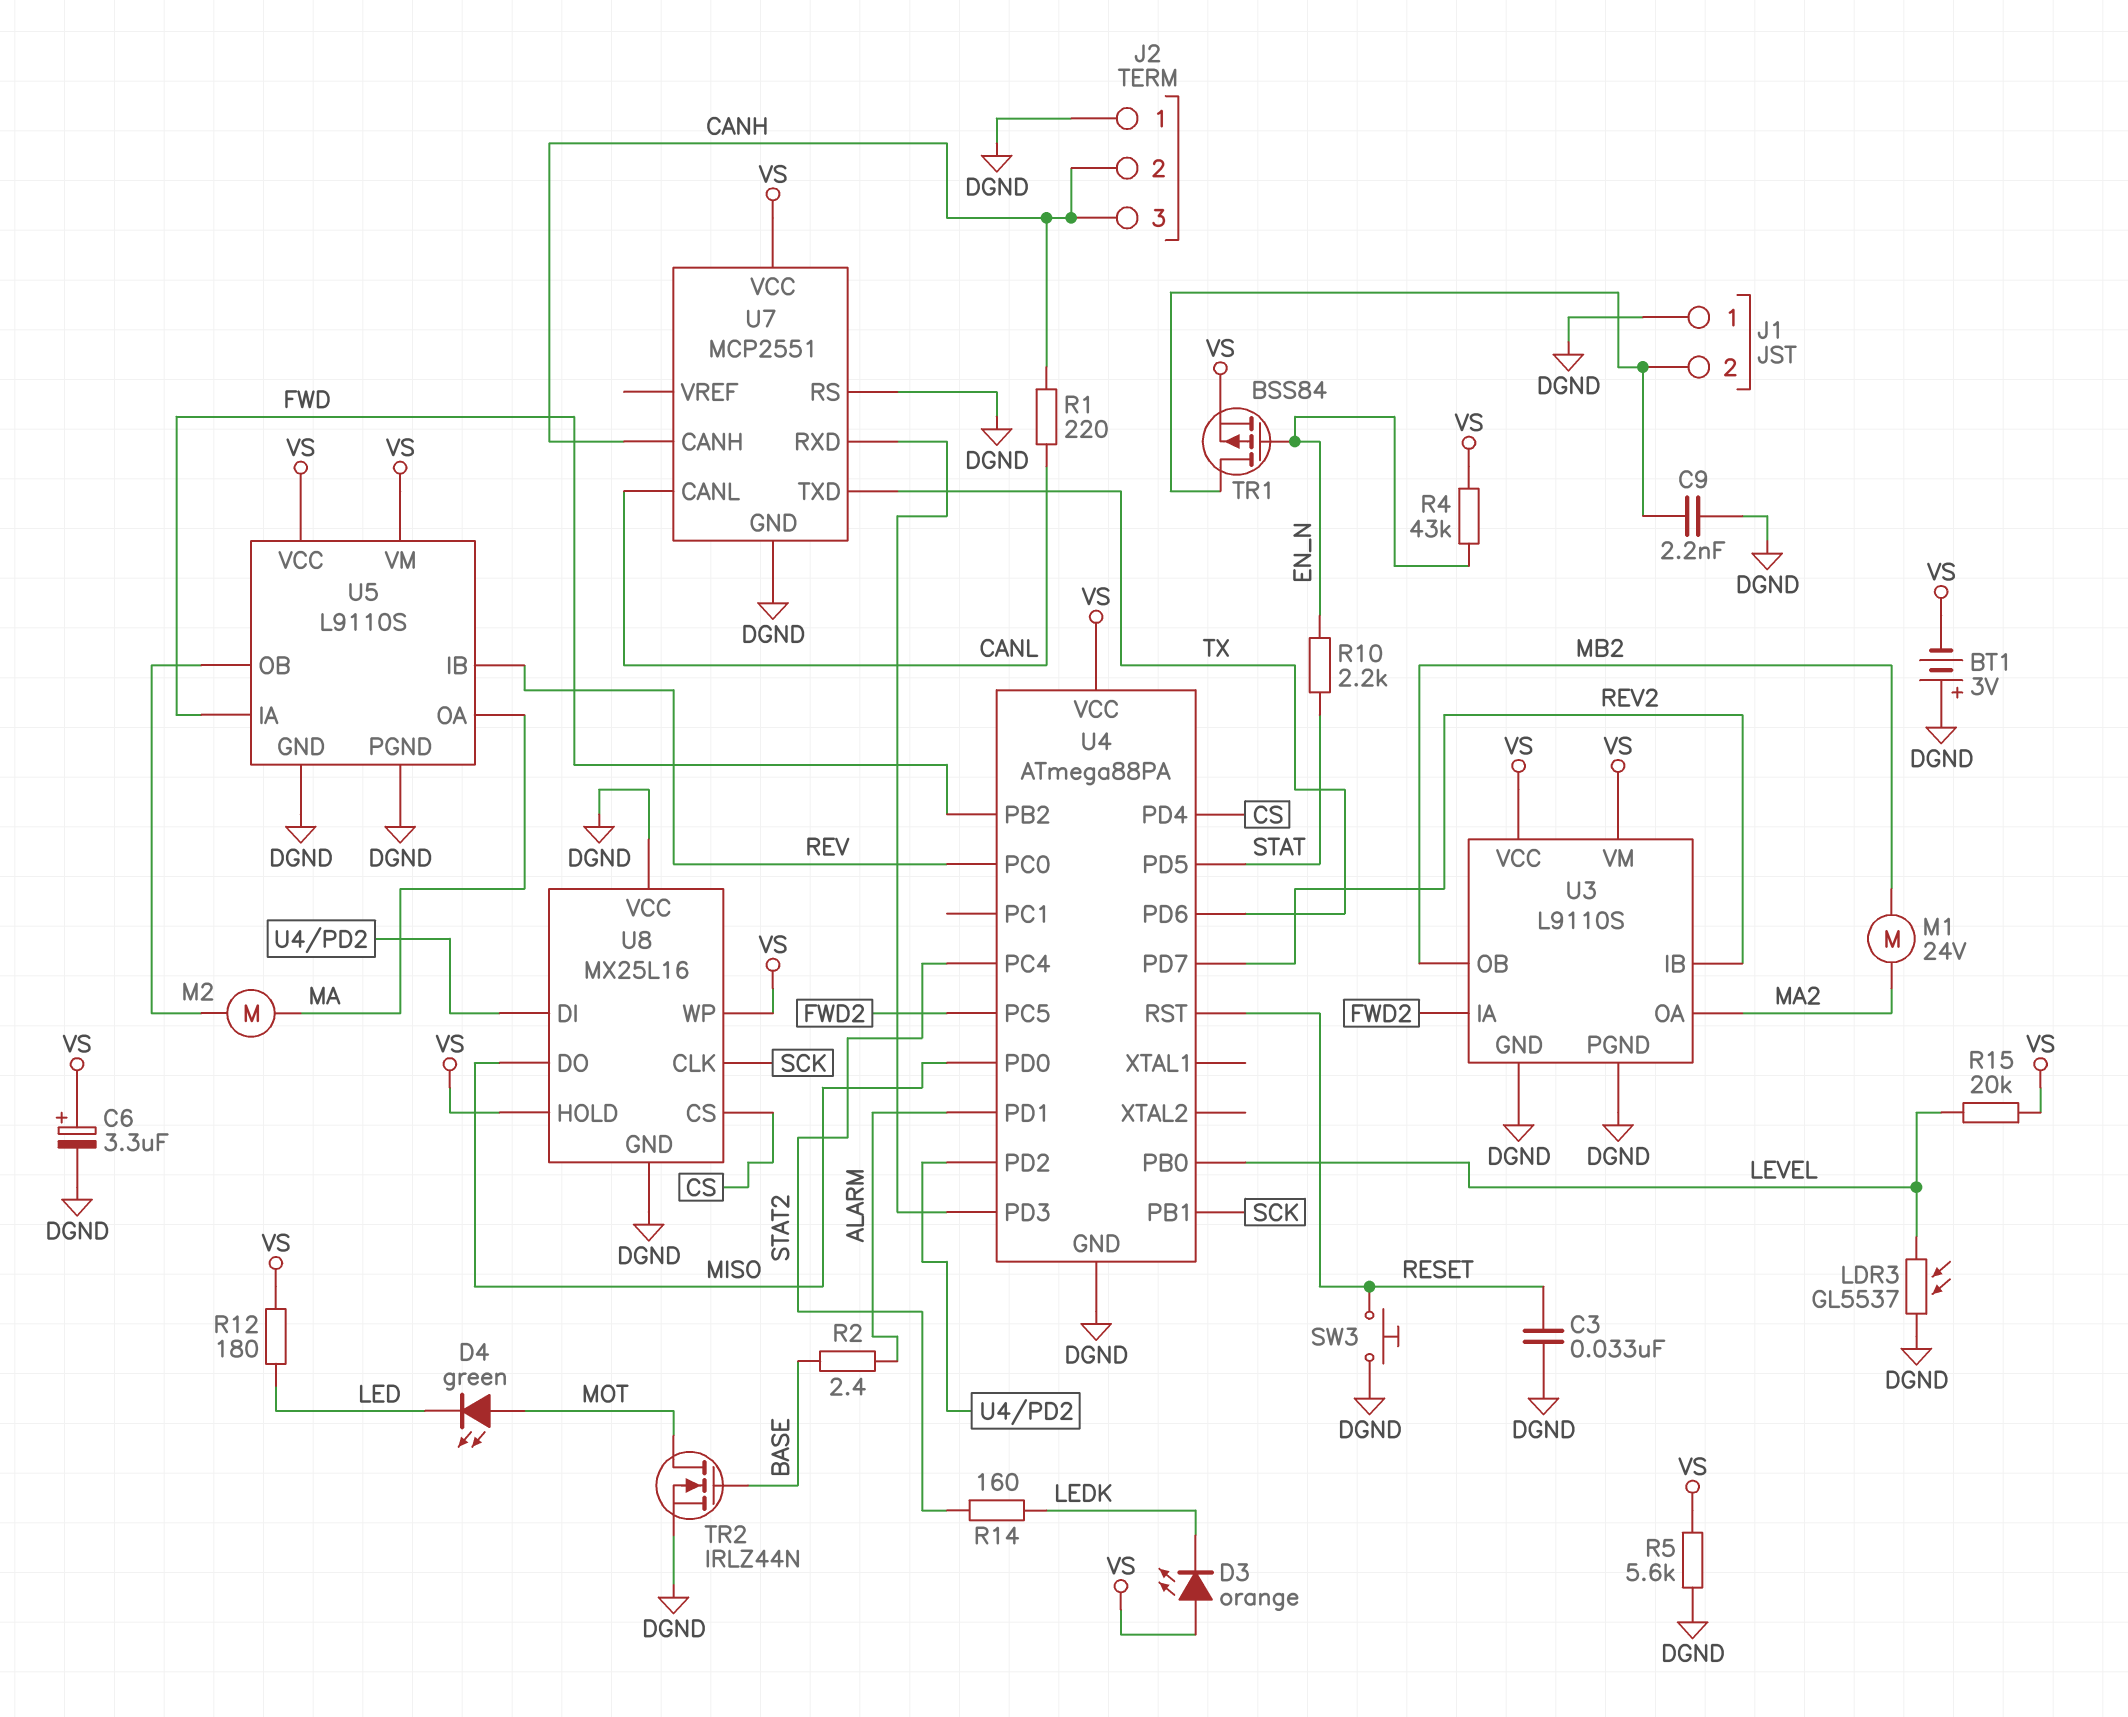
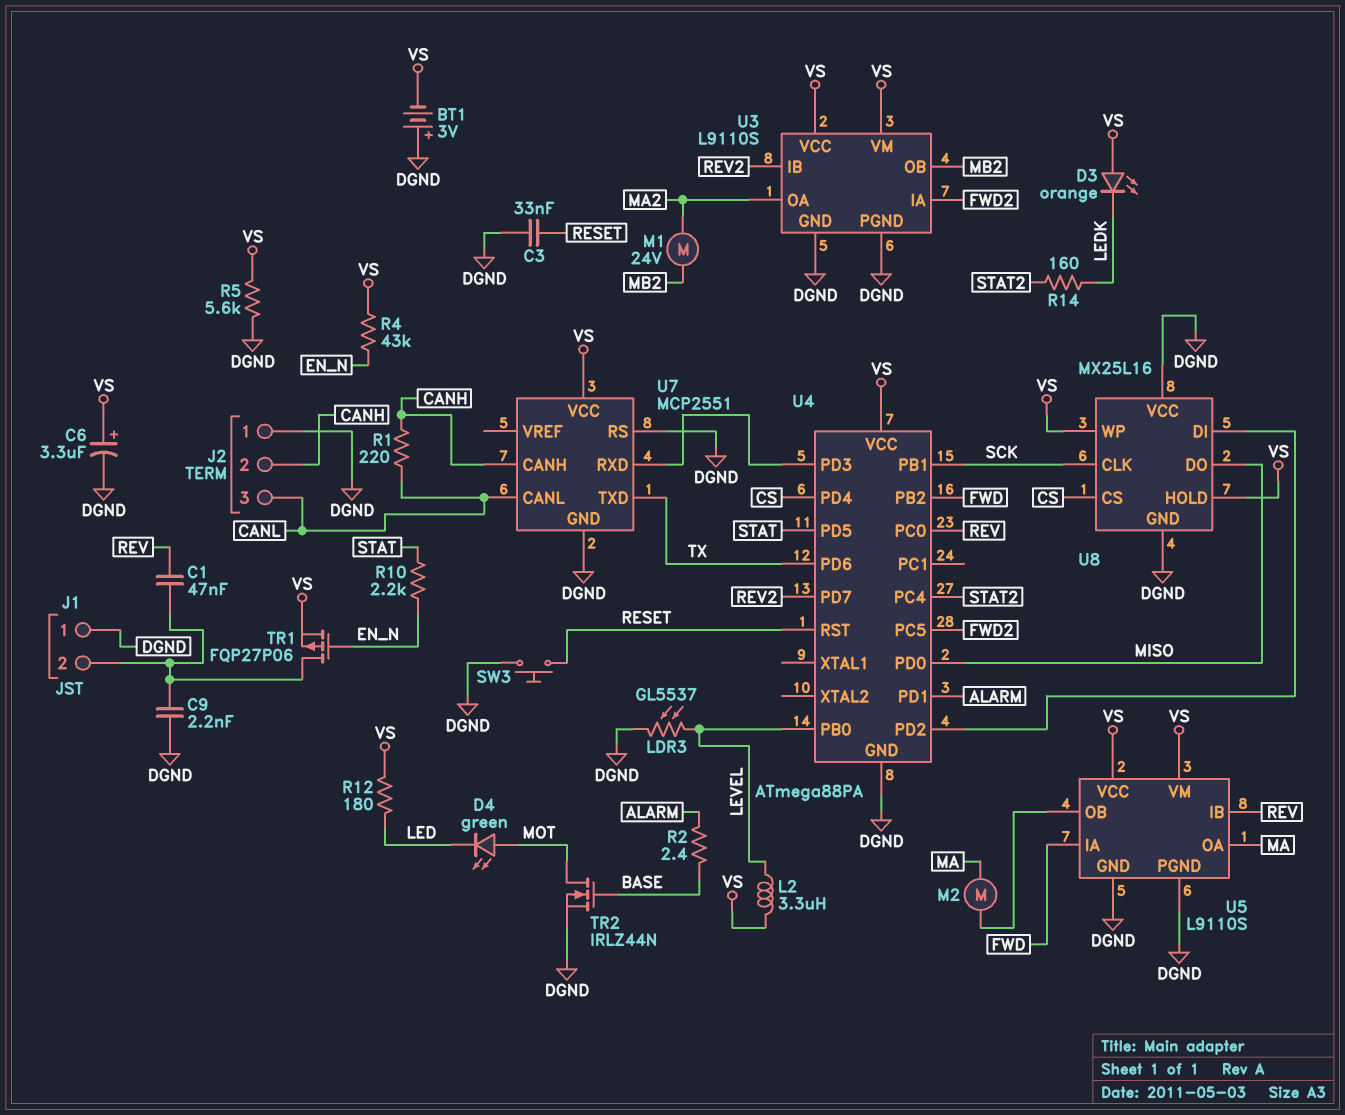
C1: none -> 47nF (J1/2, REV)
J2 pin 3: CANH -> CANL
L2: none -> 3.3uH (LEVEL, VS)
R15: 20k (LEVEL, VS) -> none
TR1: PMOS BSS84 (G EN_N, D J1/2, S VS) -> PMOS FQP27P06 (G EN_N, D J1/2, S VS)

